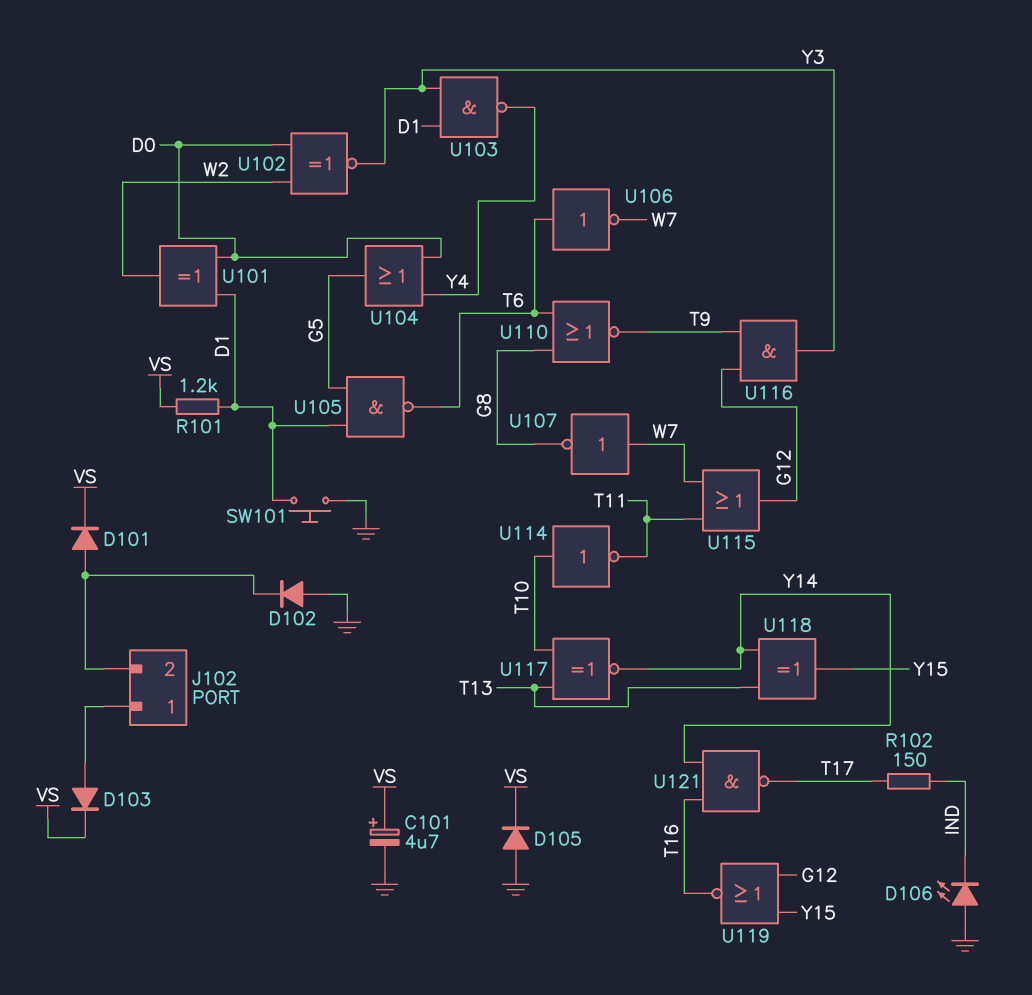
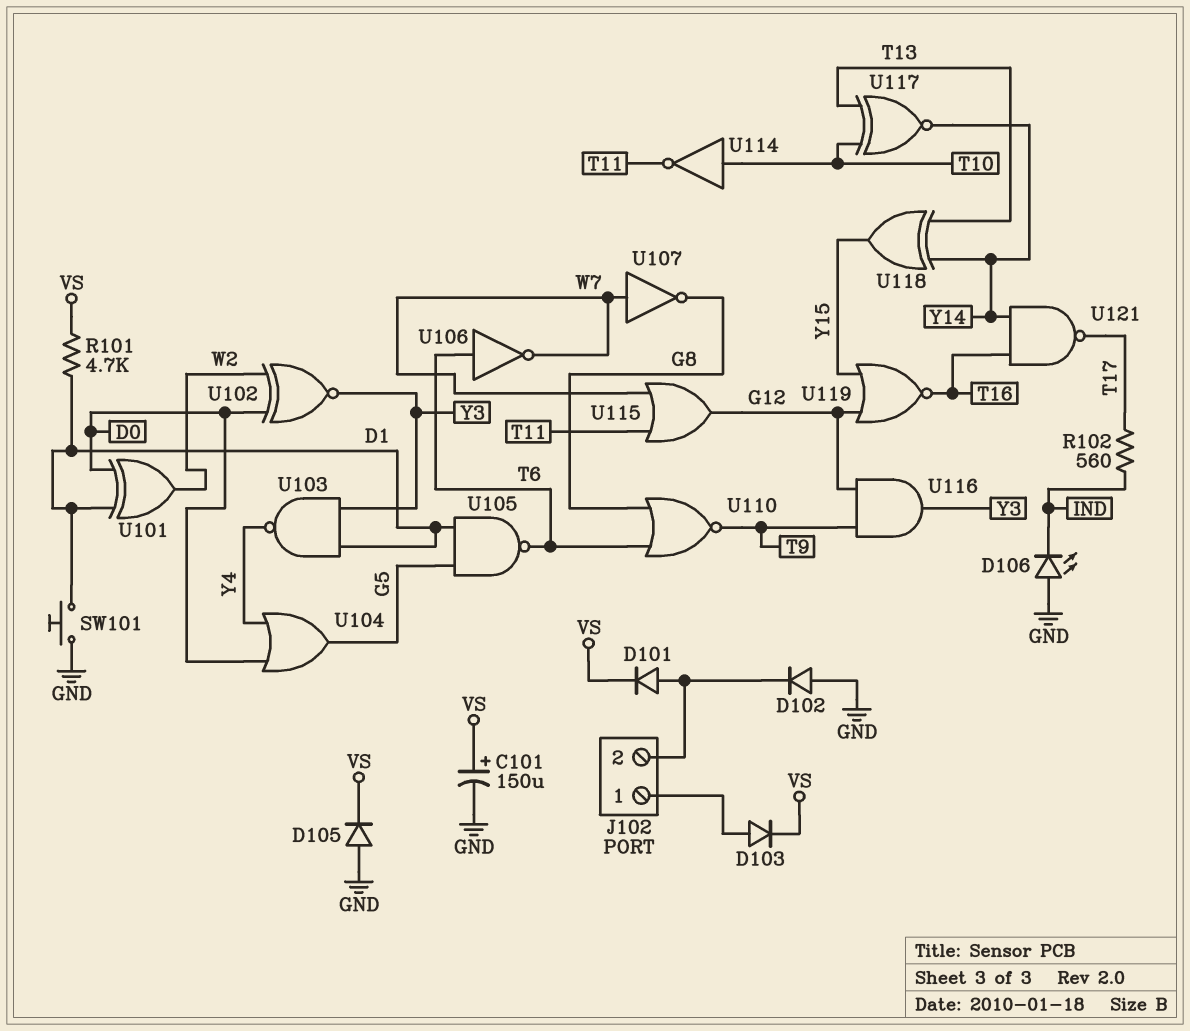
C101: 4.7uF (plus VS, minus GND) -> 150uF (plus VS, minus GND)
R101: 1.2k (D1, VS) -> 4.7k (D1, VS)
R102: 150 (IND, T17) -> 560 (IND, T17)

